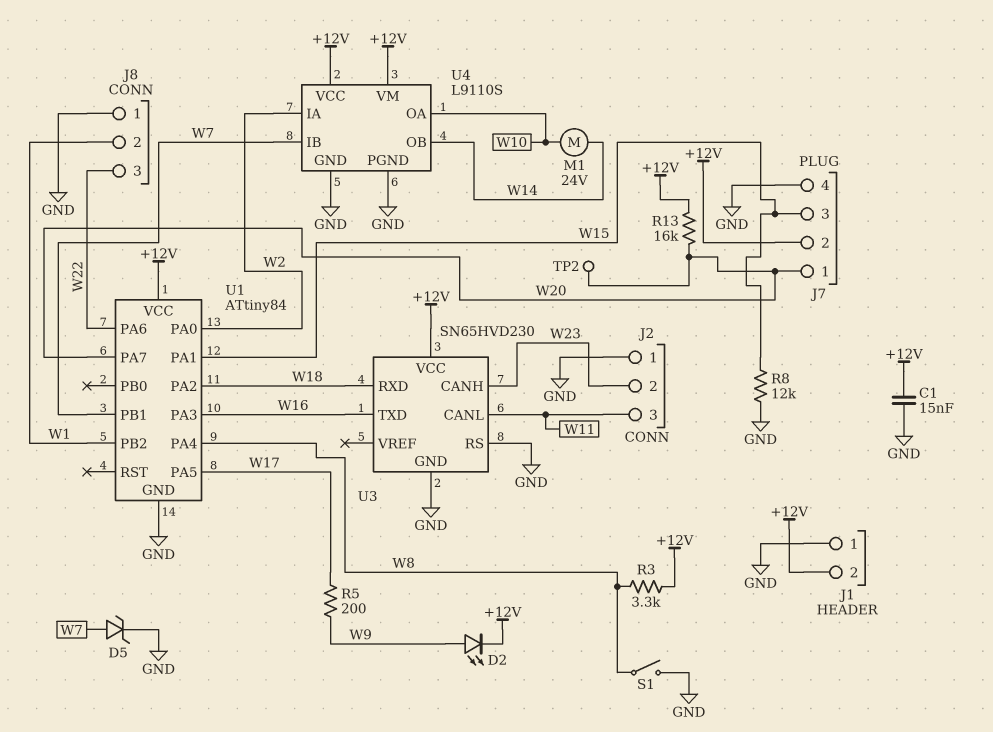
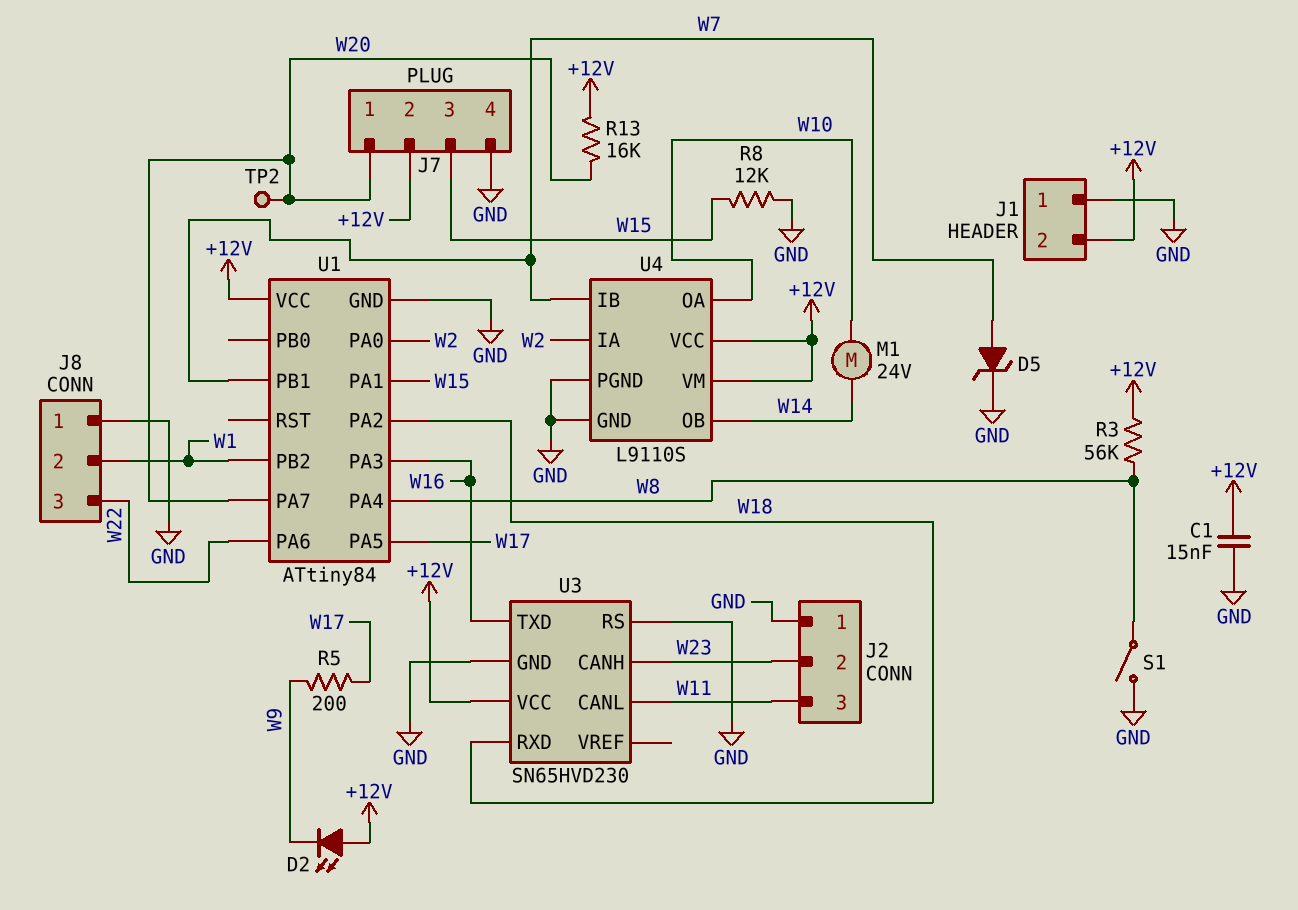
D2: LED (A W9, K +12V) -> LED (A +12V, K W9)
R3: 3.3k (+12V, W8) -> 56k (+12V, W8)

